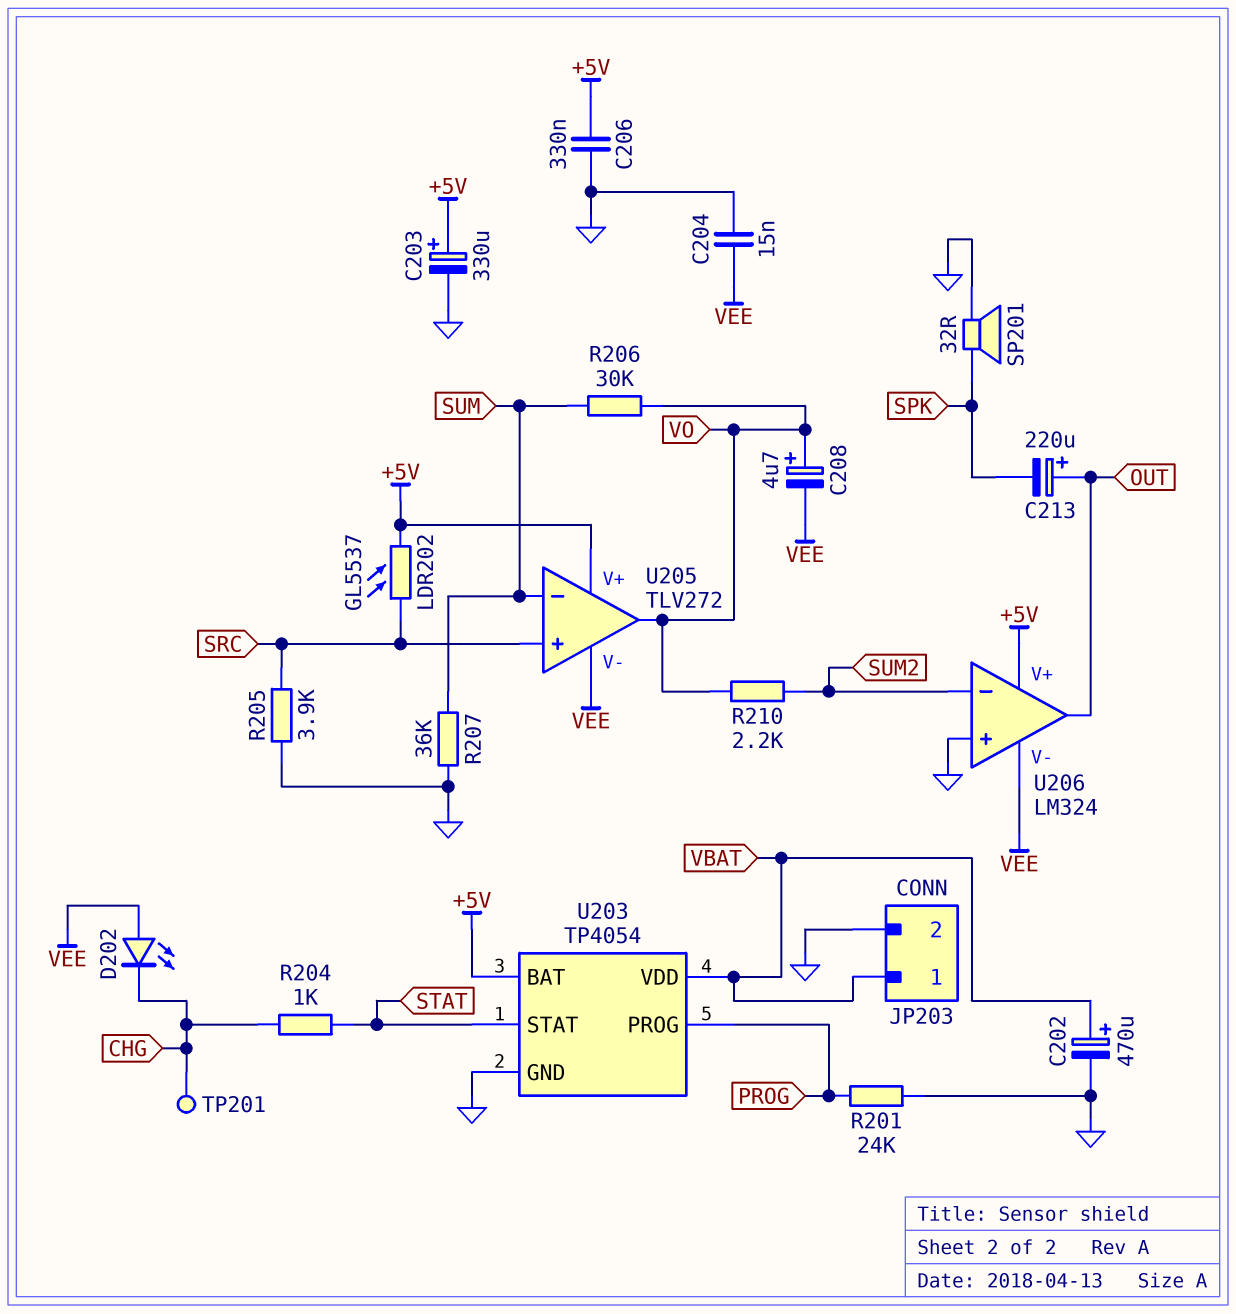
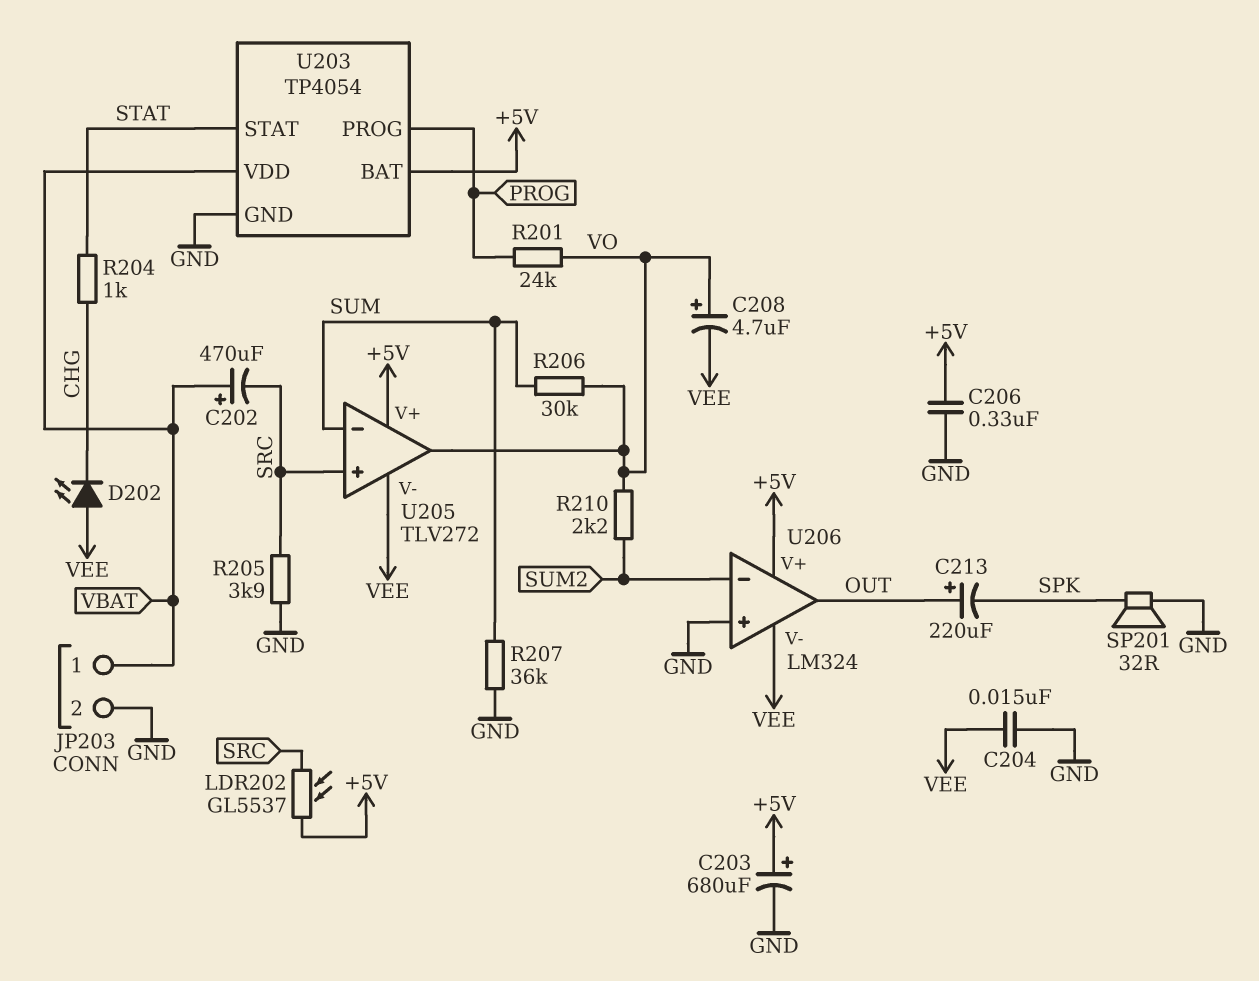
C202: 470uF (plus VBAT, minus GND) -> 470uF (plus VBAT, minus SRC)
C203: 330uF (plus +5V, minus GND) -> 680uF (plus +5V, minus GND)
R201: 24k (GND, PROG) -> 24k (PROG, VO)
TP201: test point (CHG) -> none

